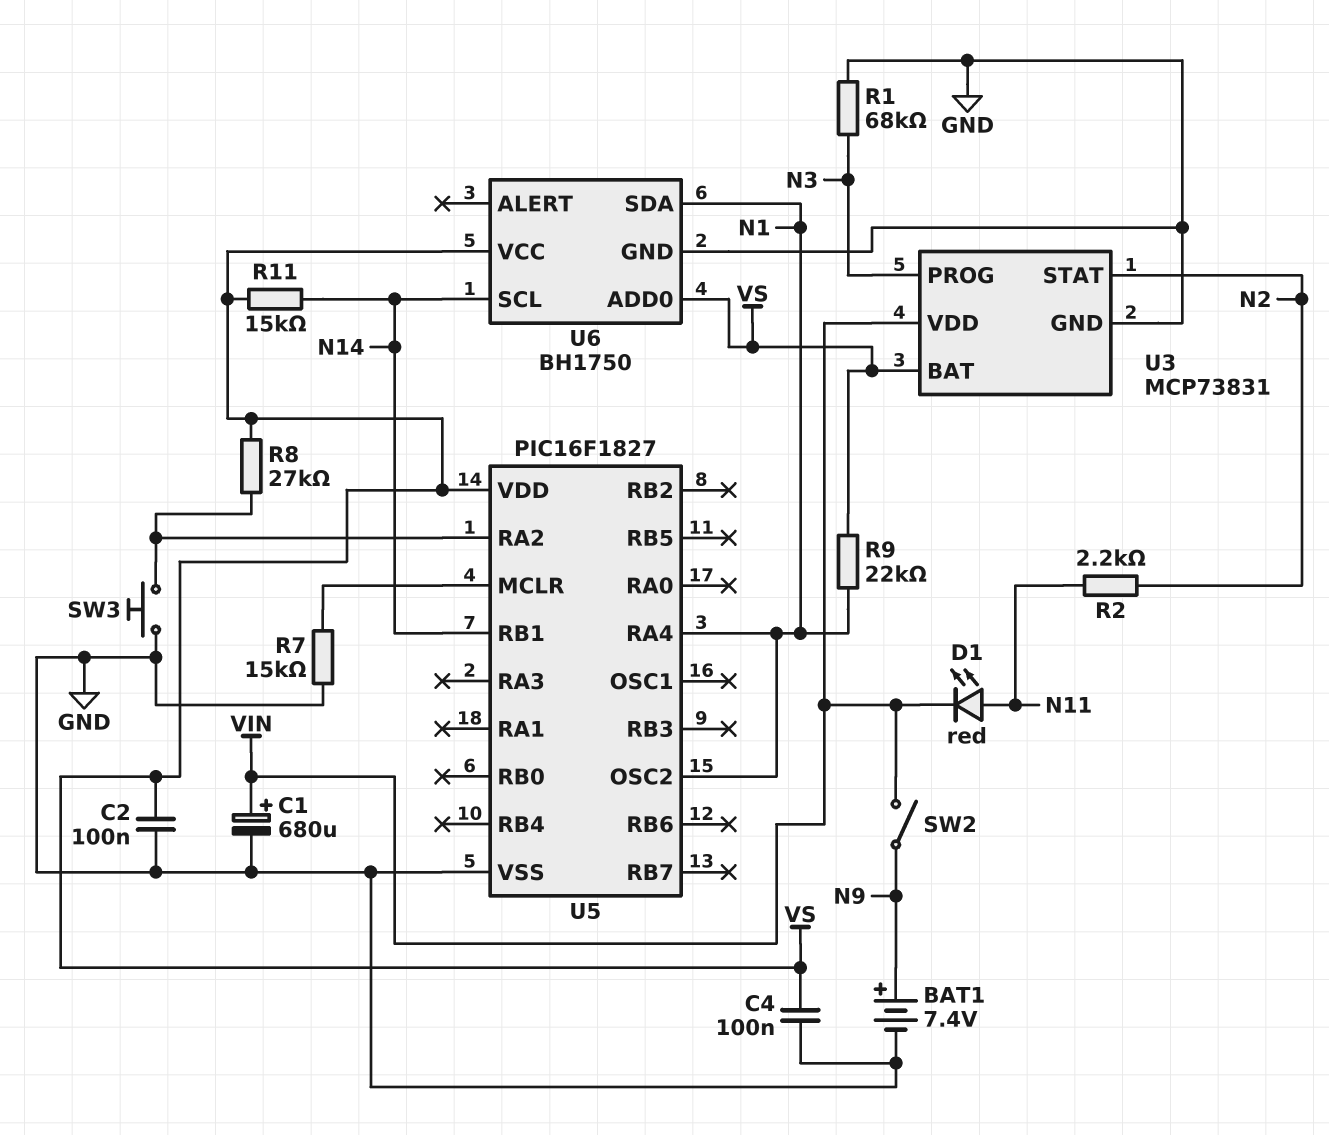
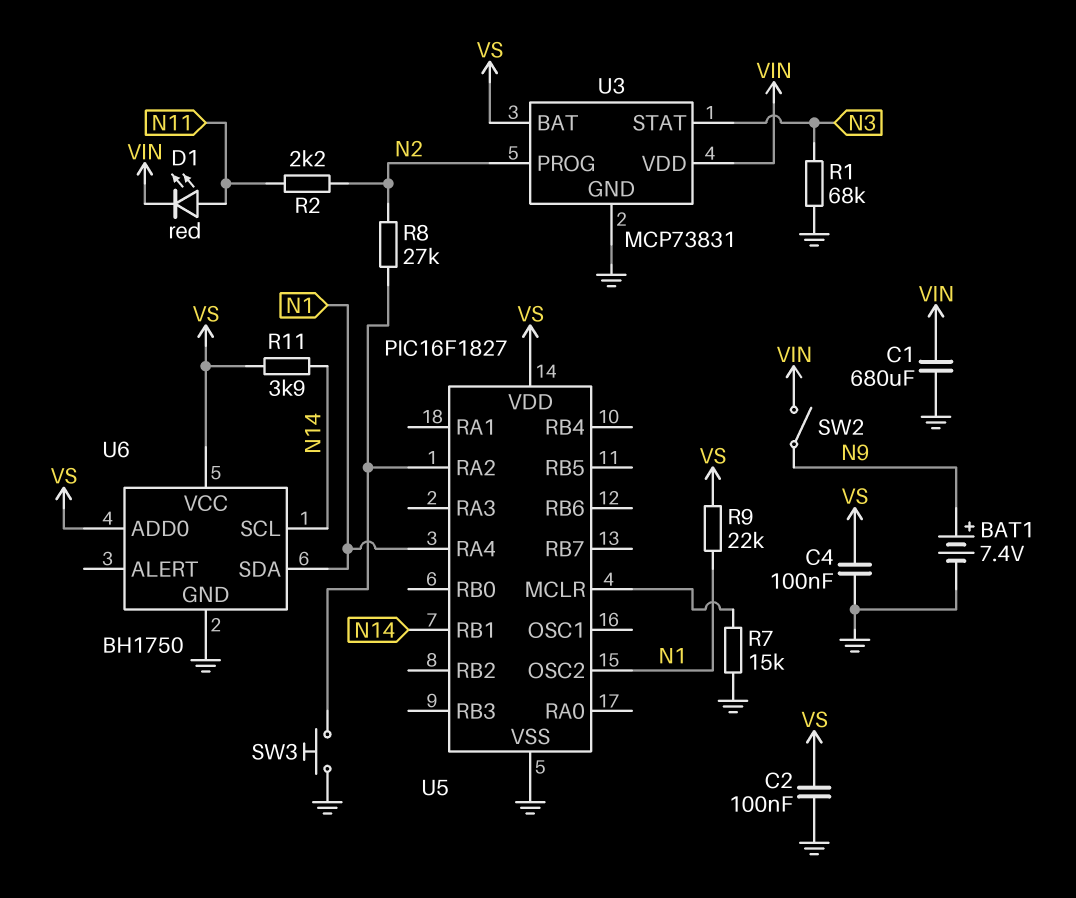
C1: 680uF (plus VIN, minus GND) -> 680uF (GND, VIN)
R8: 27k (U5/RA2, VS) -> 27k (N2, U5/RA2)
R11: 15k (N14, VS) -> 3.9k (N14, VS)
U3 pin PROG: N3 -> N2
U3 pin STAT: N2 -> N3

